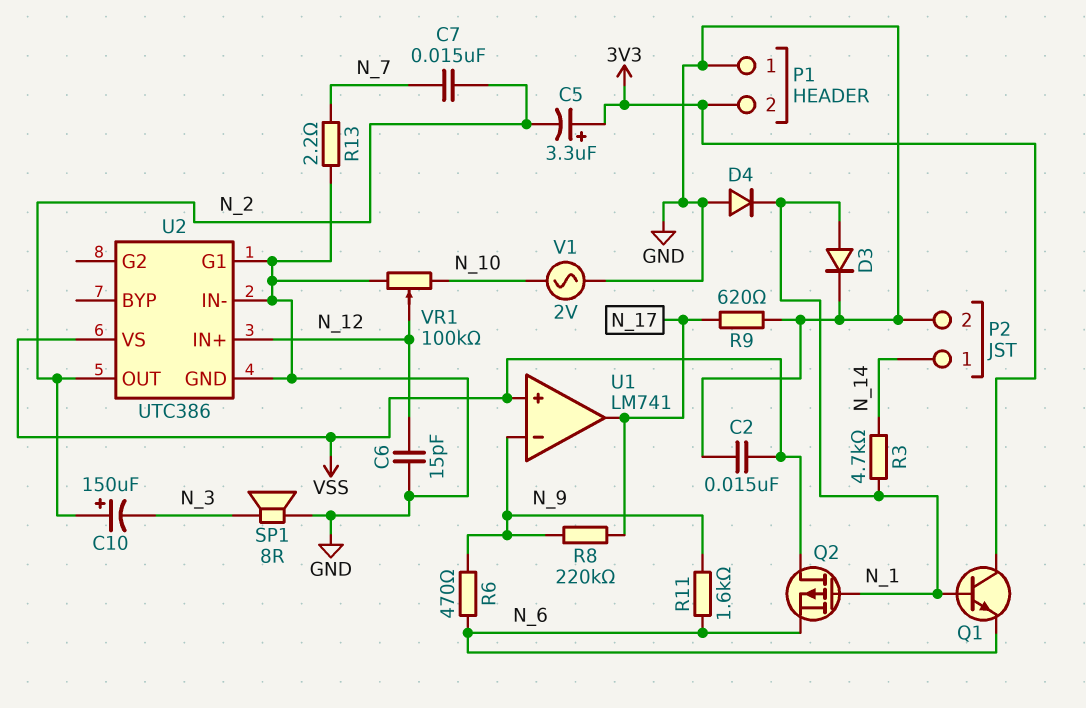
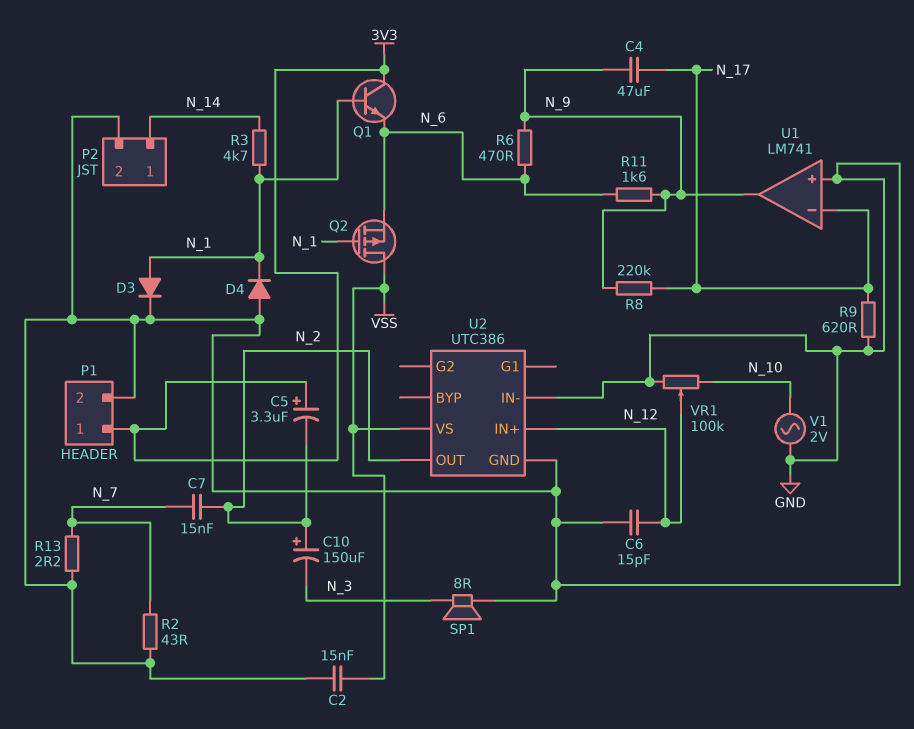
C4: none -> 47uF (N_9, N_17)
P1 pin 1: GND -> 3V3
P1 pin 2: 3V3 -> GND
R2: none -> 43 (GND, N_7)
U1 pin in+: VSS -> GND
U1 pin in-: N_9 -> N_17
U1 pin out: N_17 -> N_9
U2 pin G1: GND -> none

